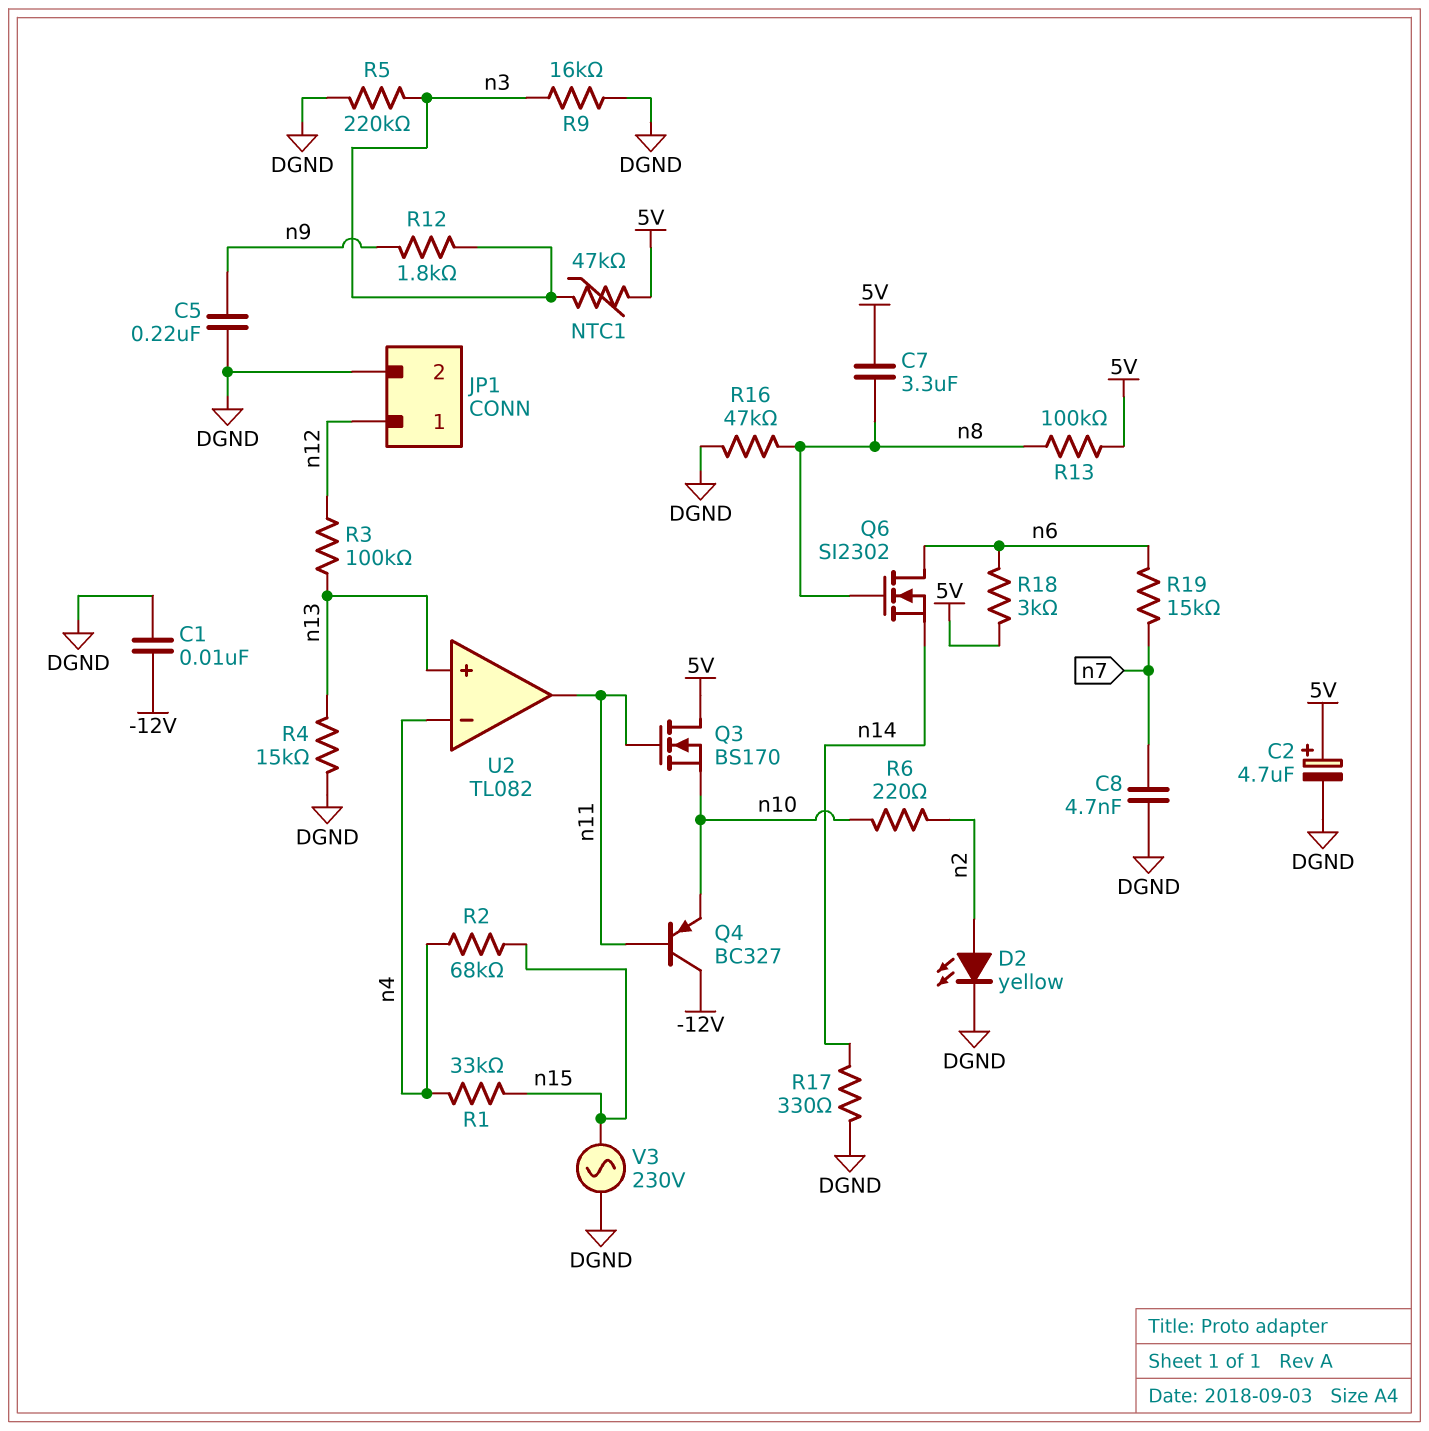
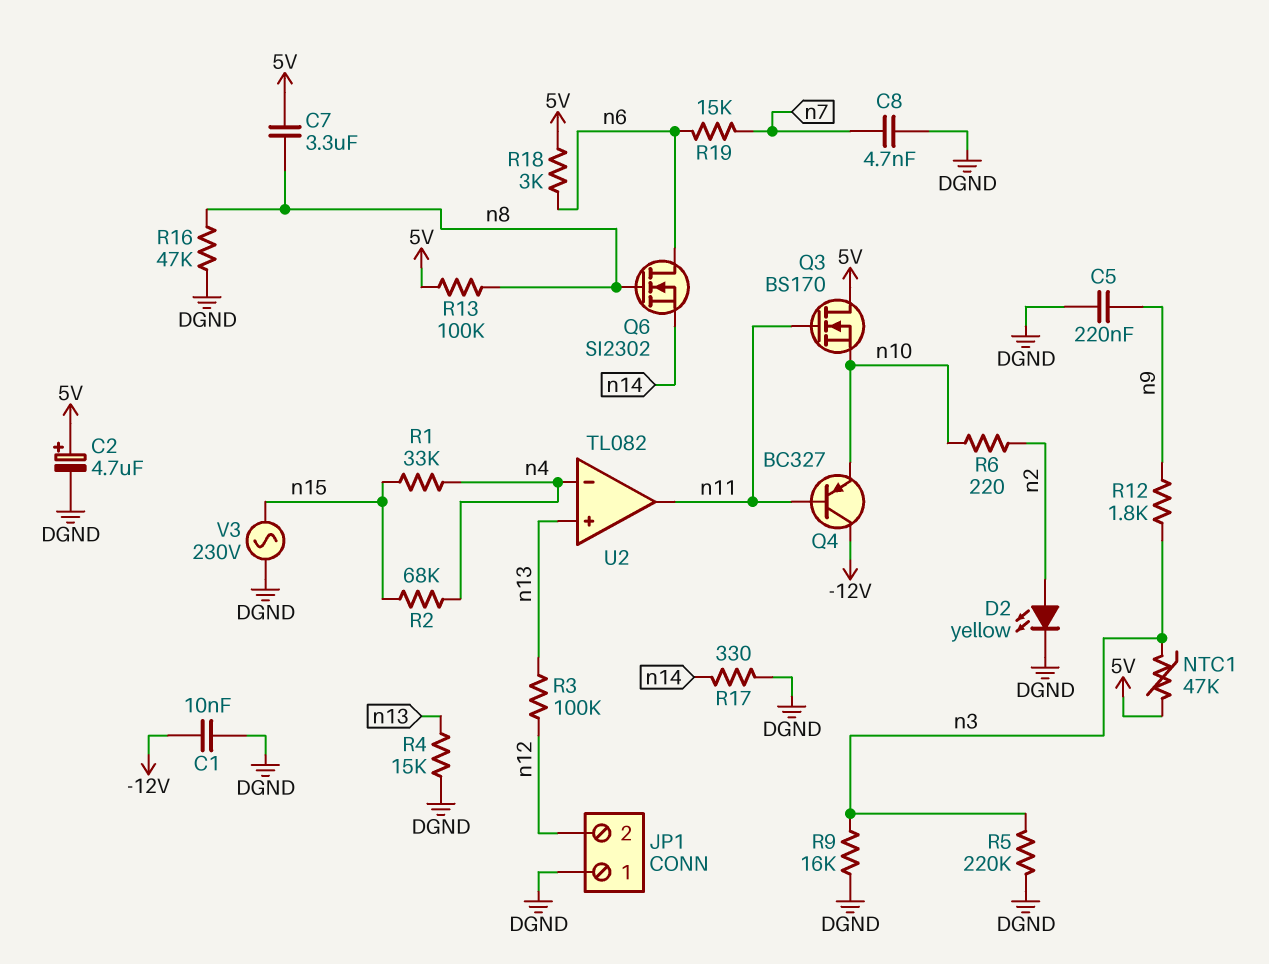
JP1 pin 1: n12 -> DGND
JP1 pin 2: DGND -> n12

